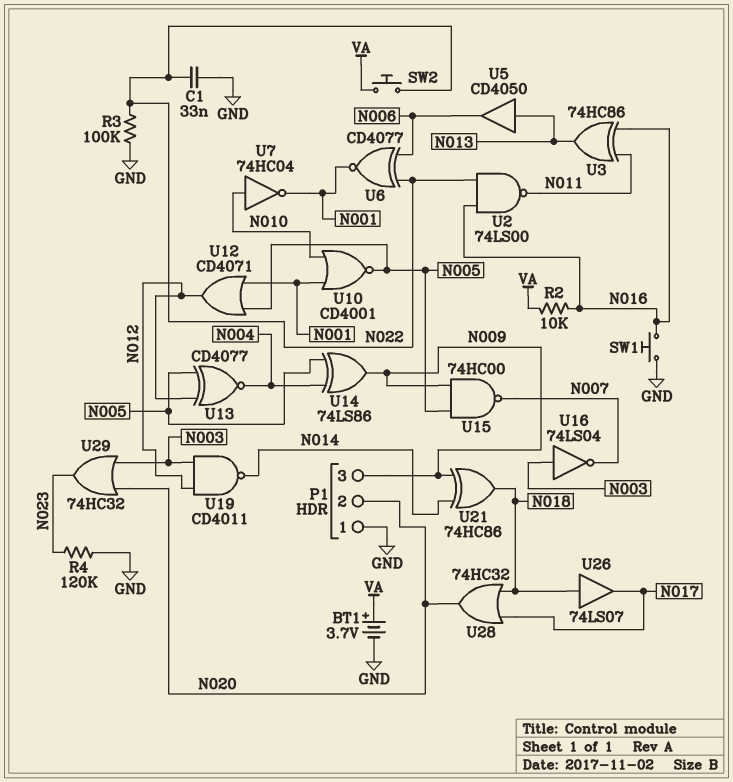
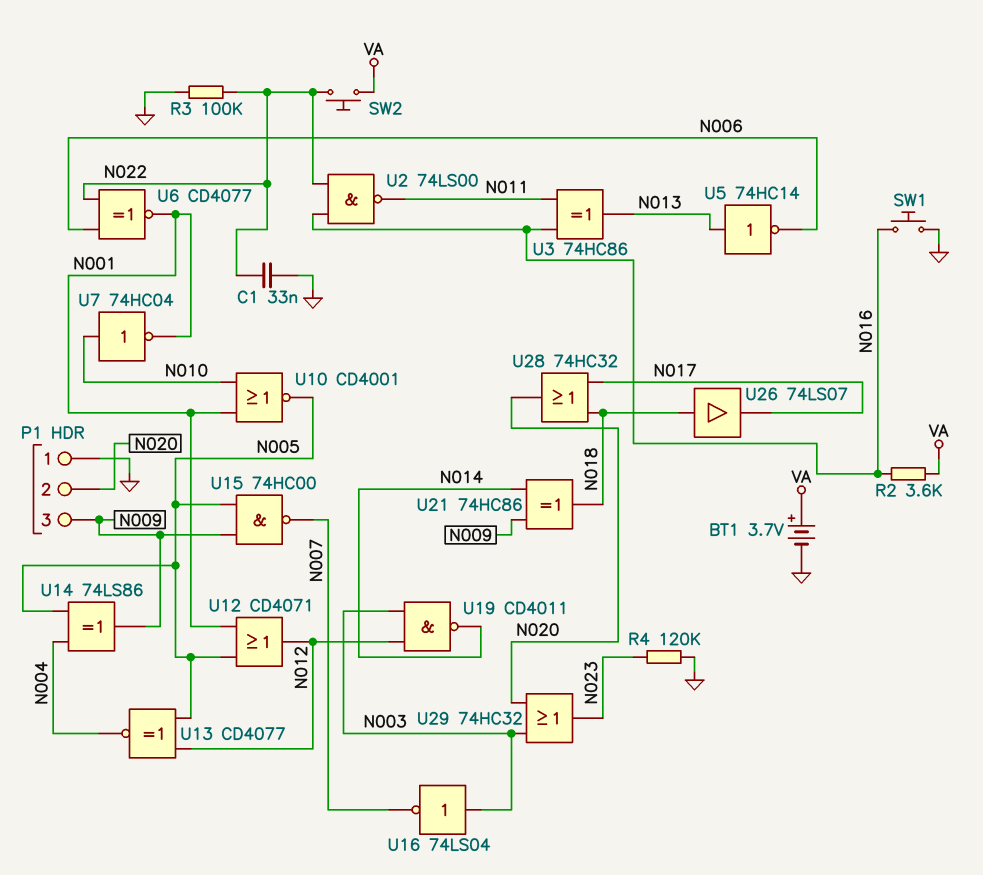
R2: 10k (N016, VA) -> 3.6k (N016, VA)
U5: buffer CD4050 (in N013, out N006) -> NOT 74HC14 (in N013, out N006)

